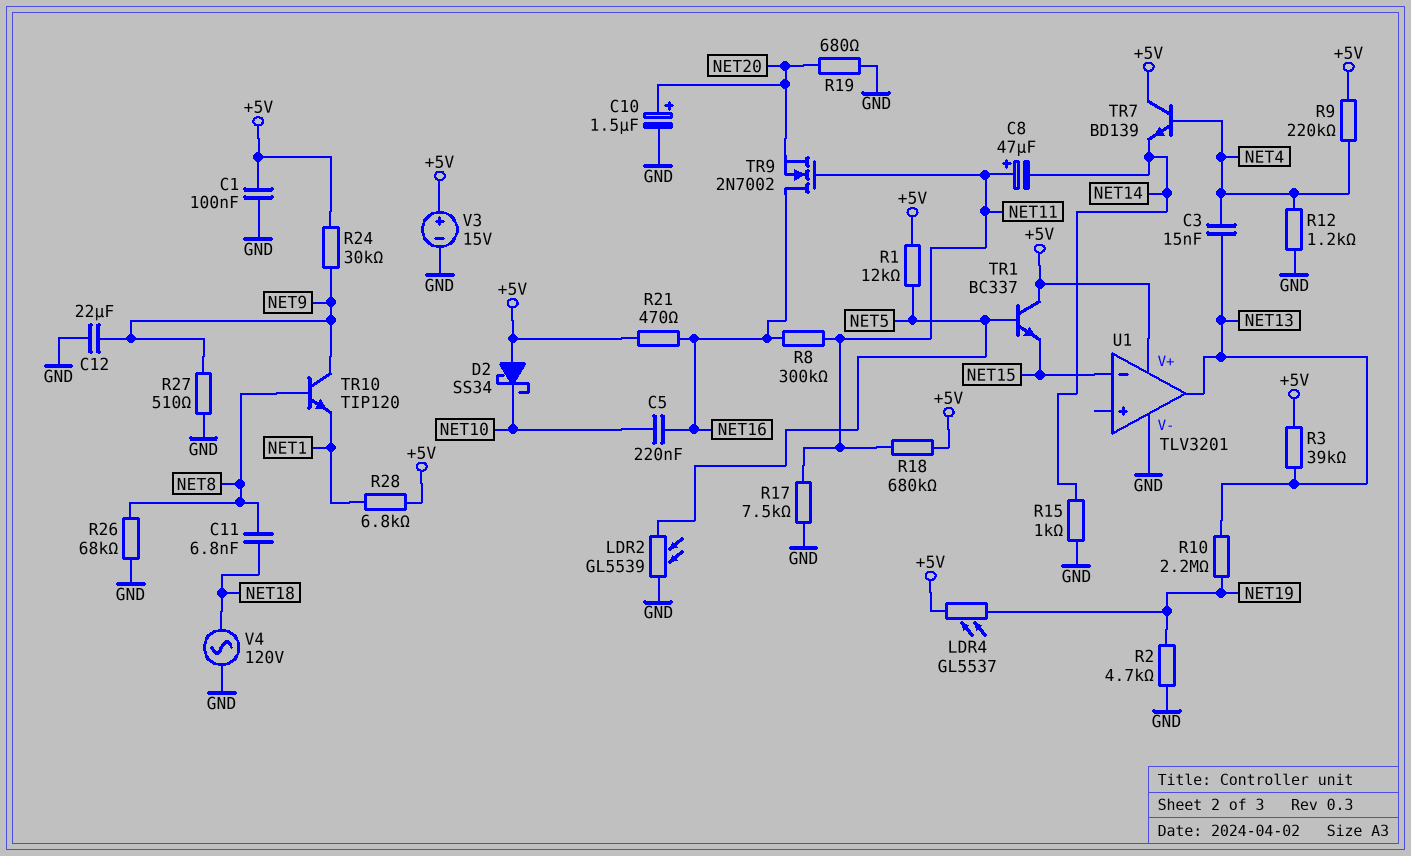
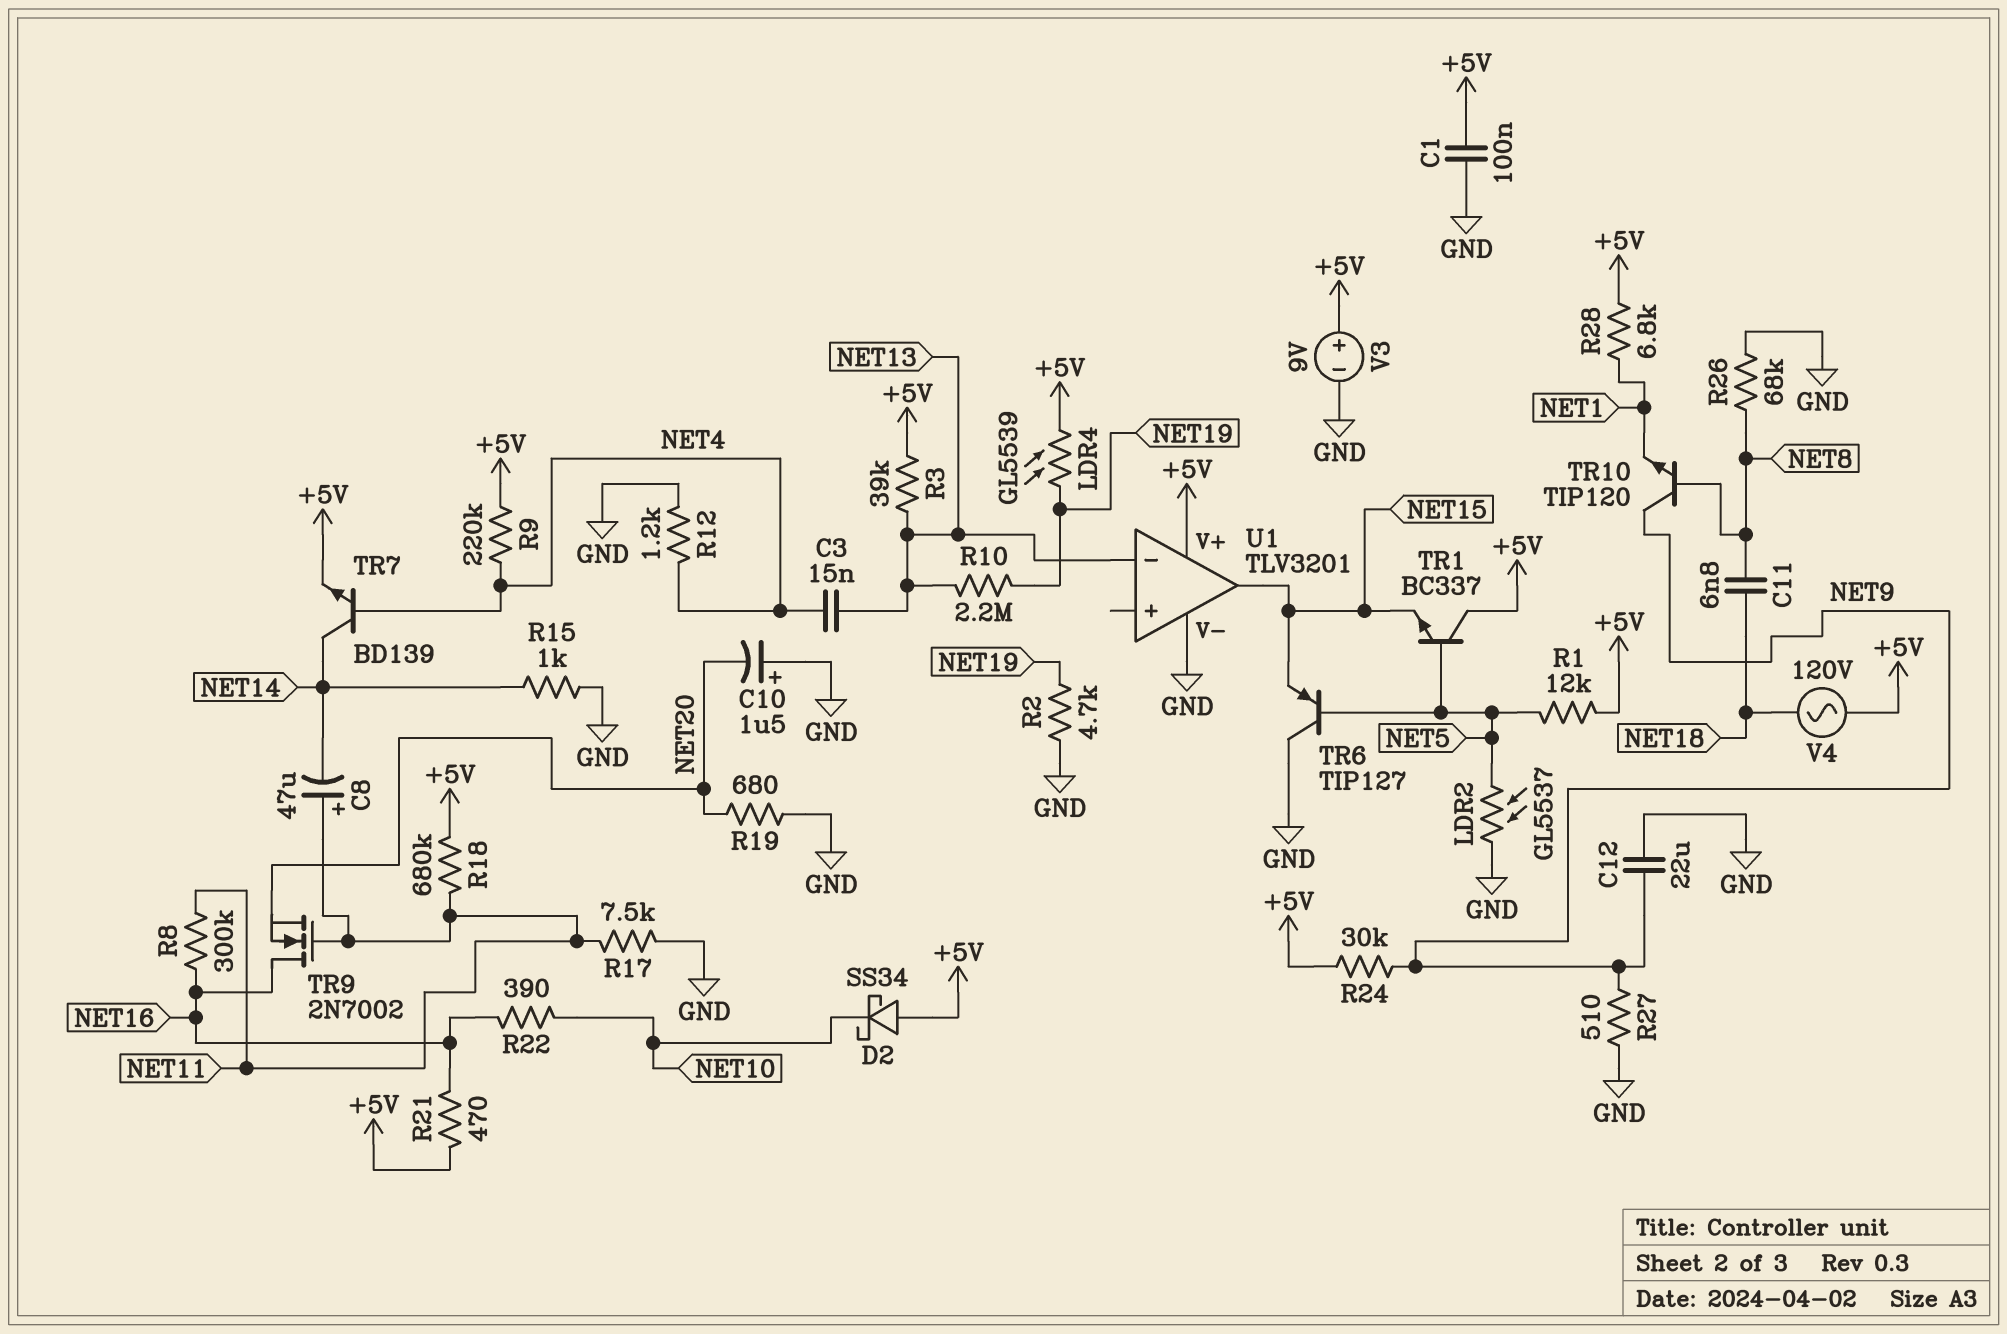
C5: 220nF (NET10, NET16) -> none
C10: 1.5uF (plus NET20, minus GND) -> 1.5uF (plus GND, minus NET20)
LDR2: GL5539 (GND, NET5) -> GL5537 (GND, NET5)
LDR4: GL5537 (+5V, NET19) -> GL5539 (+5V, NET19)
R22: none -> 390 (NET10, NET16)
TR6: none -> PNP TIP127 (B NET5, C GND, E NET15)
TR7: NPN BD139 (B NET4, C +5V, E NET14) -> NPN BD139 (B NET4, C NET14, E +5V)
U1 pin in-: NET15 -> NET13
U1 pin out: NET13 -> NET15
V3: 15V (plus +5V, minus GND) -> 9V (plus +5V, minus GND)
V4: AC 120V (GND, NET18) -> AC 120V (+5V, NET18)

